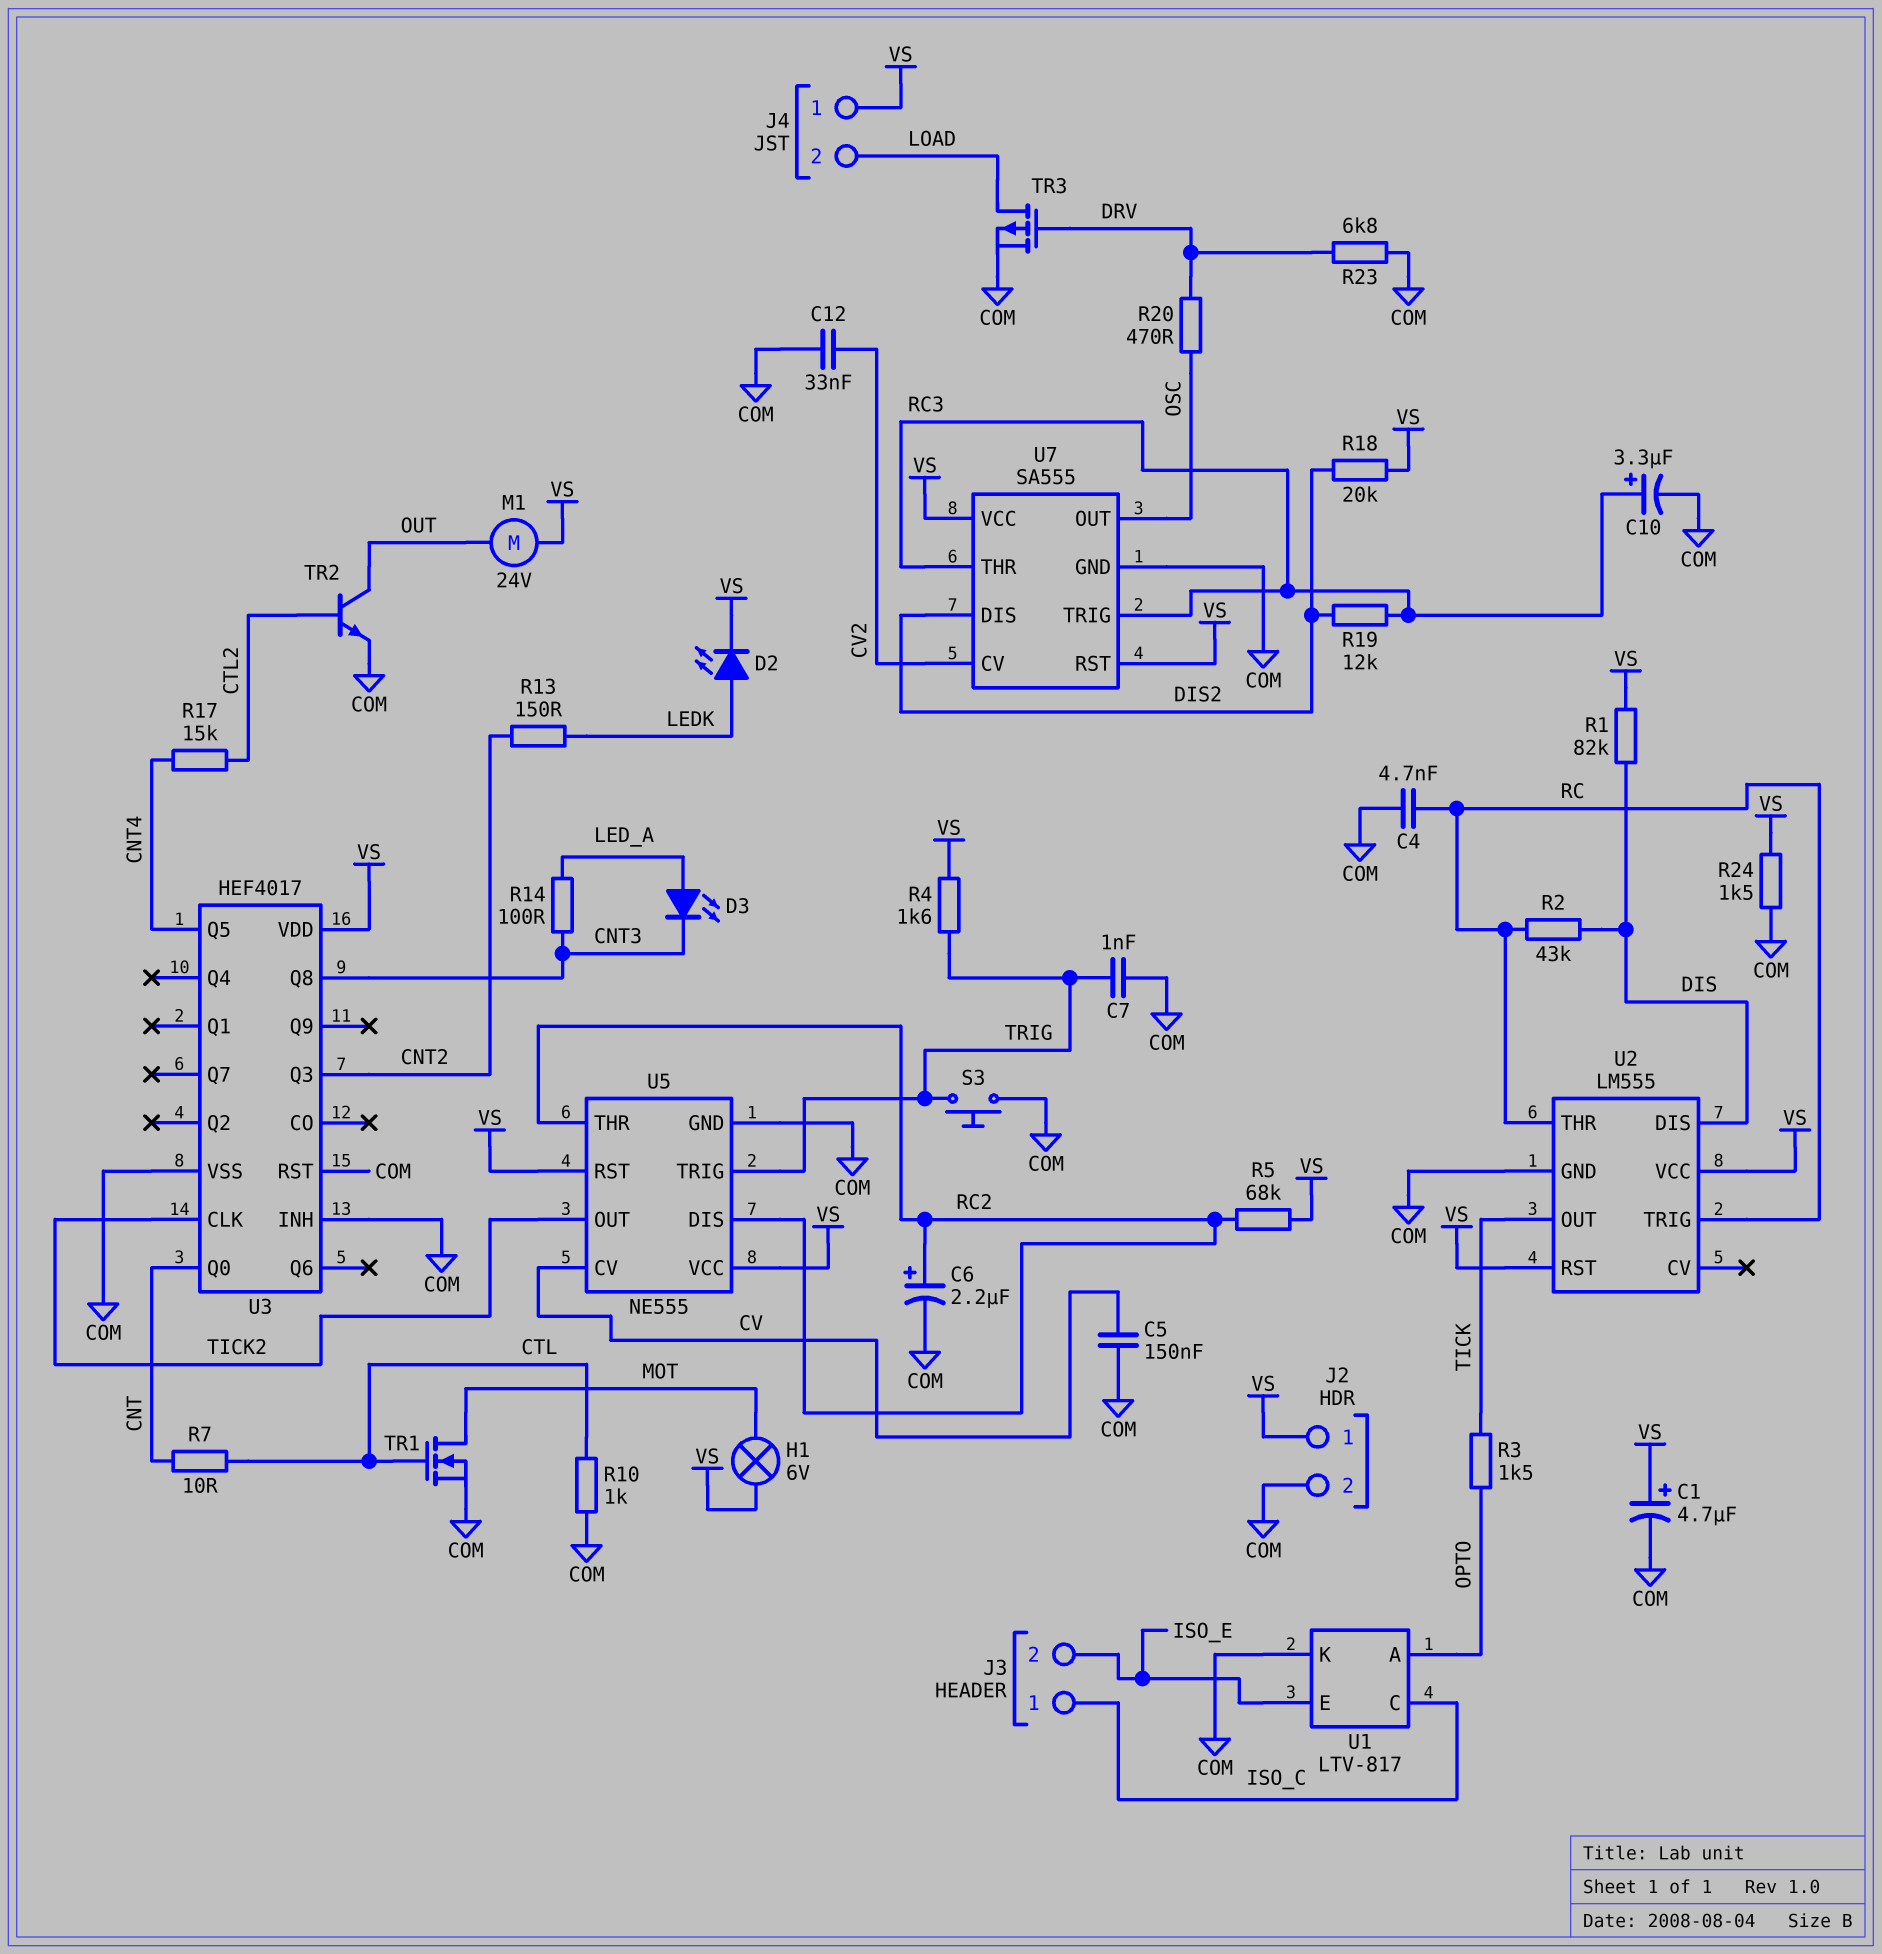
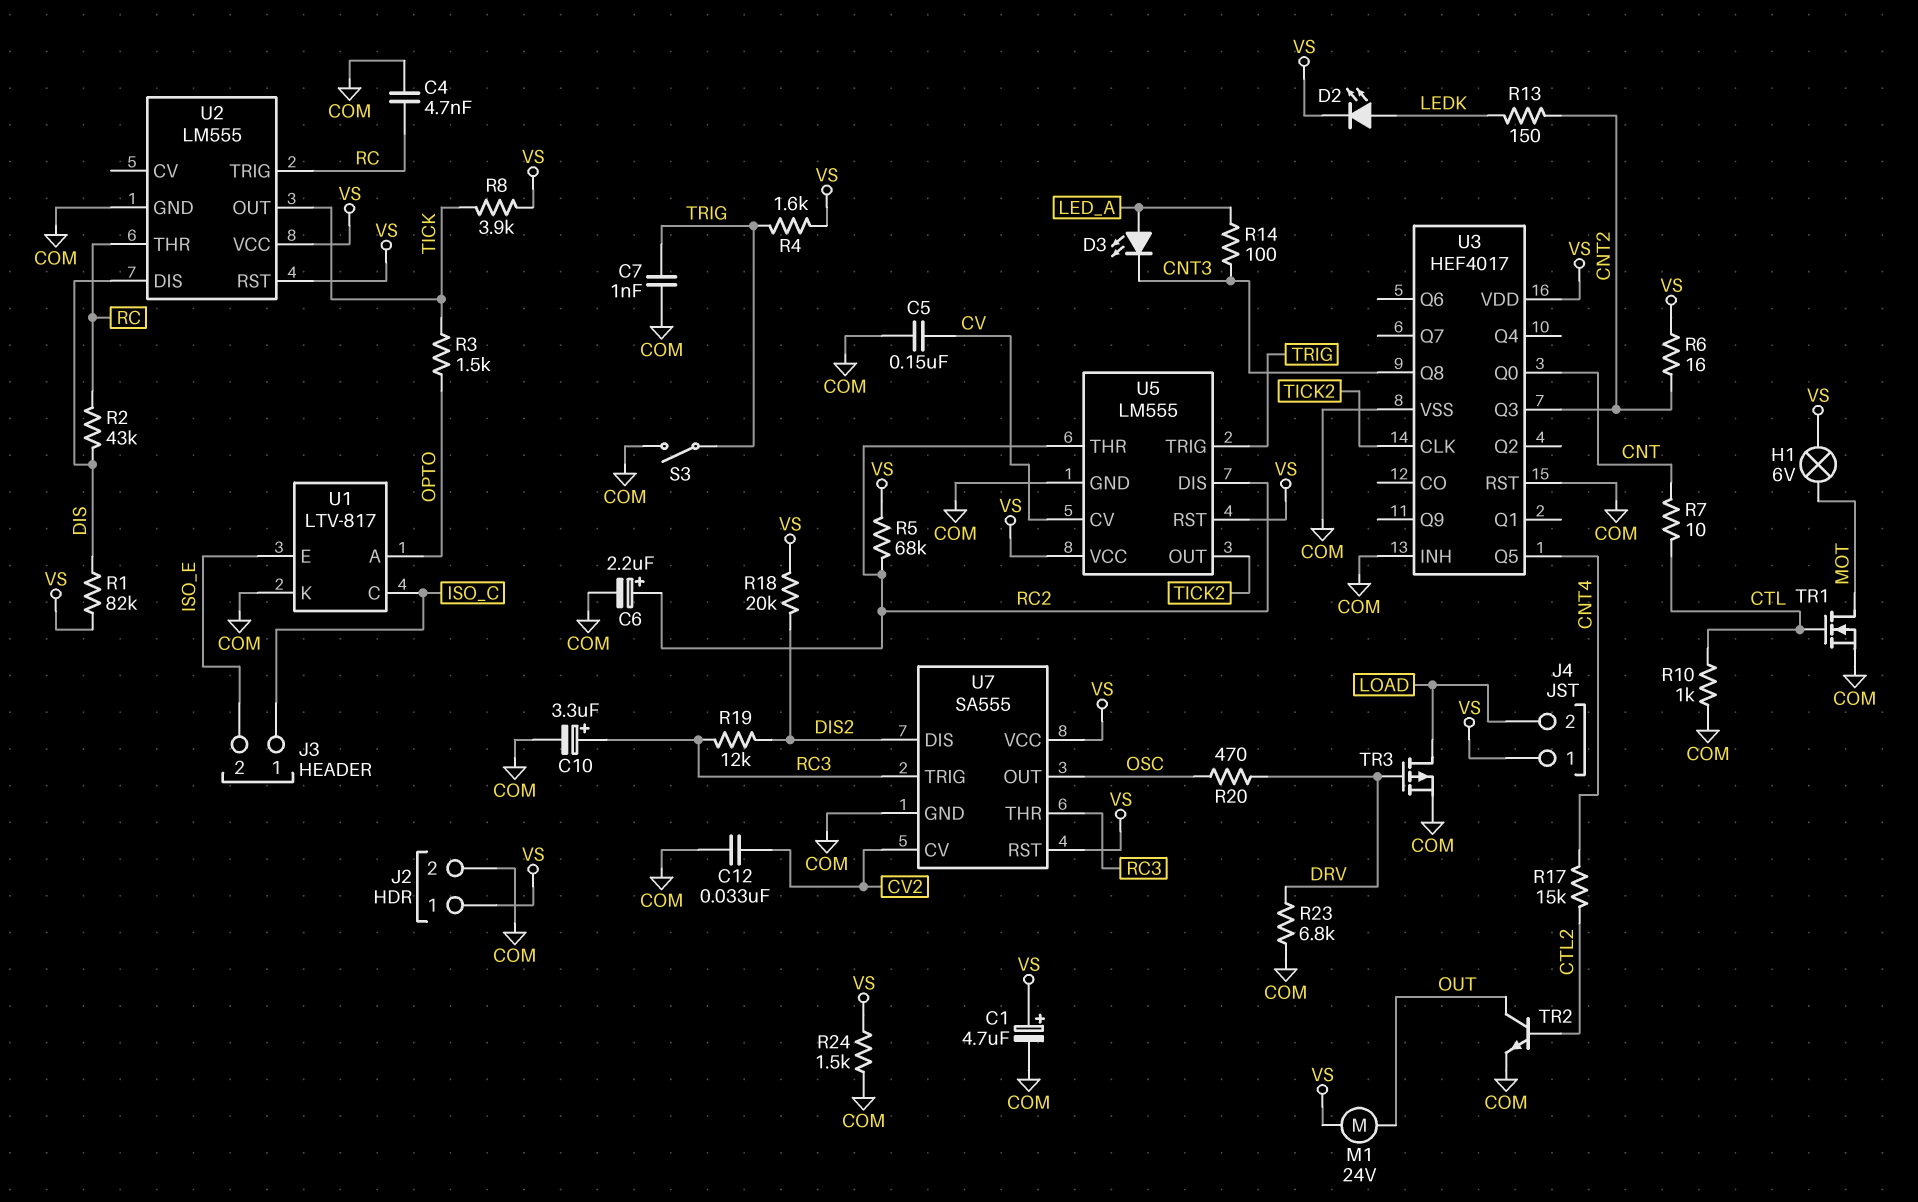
R6: none -> 16 (CNT2, VS)
R8: none -> 3.9k (TICK, VS)
S3: button (COM, TRIG) -> switch (COM, TRIG)
U5: NE555 -> LM555

